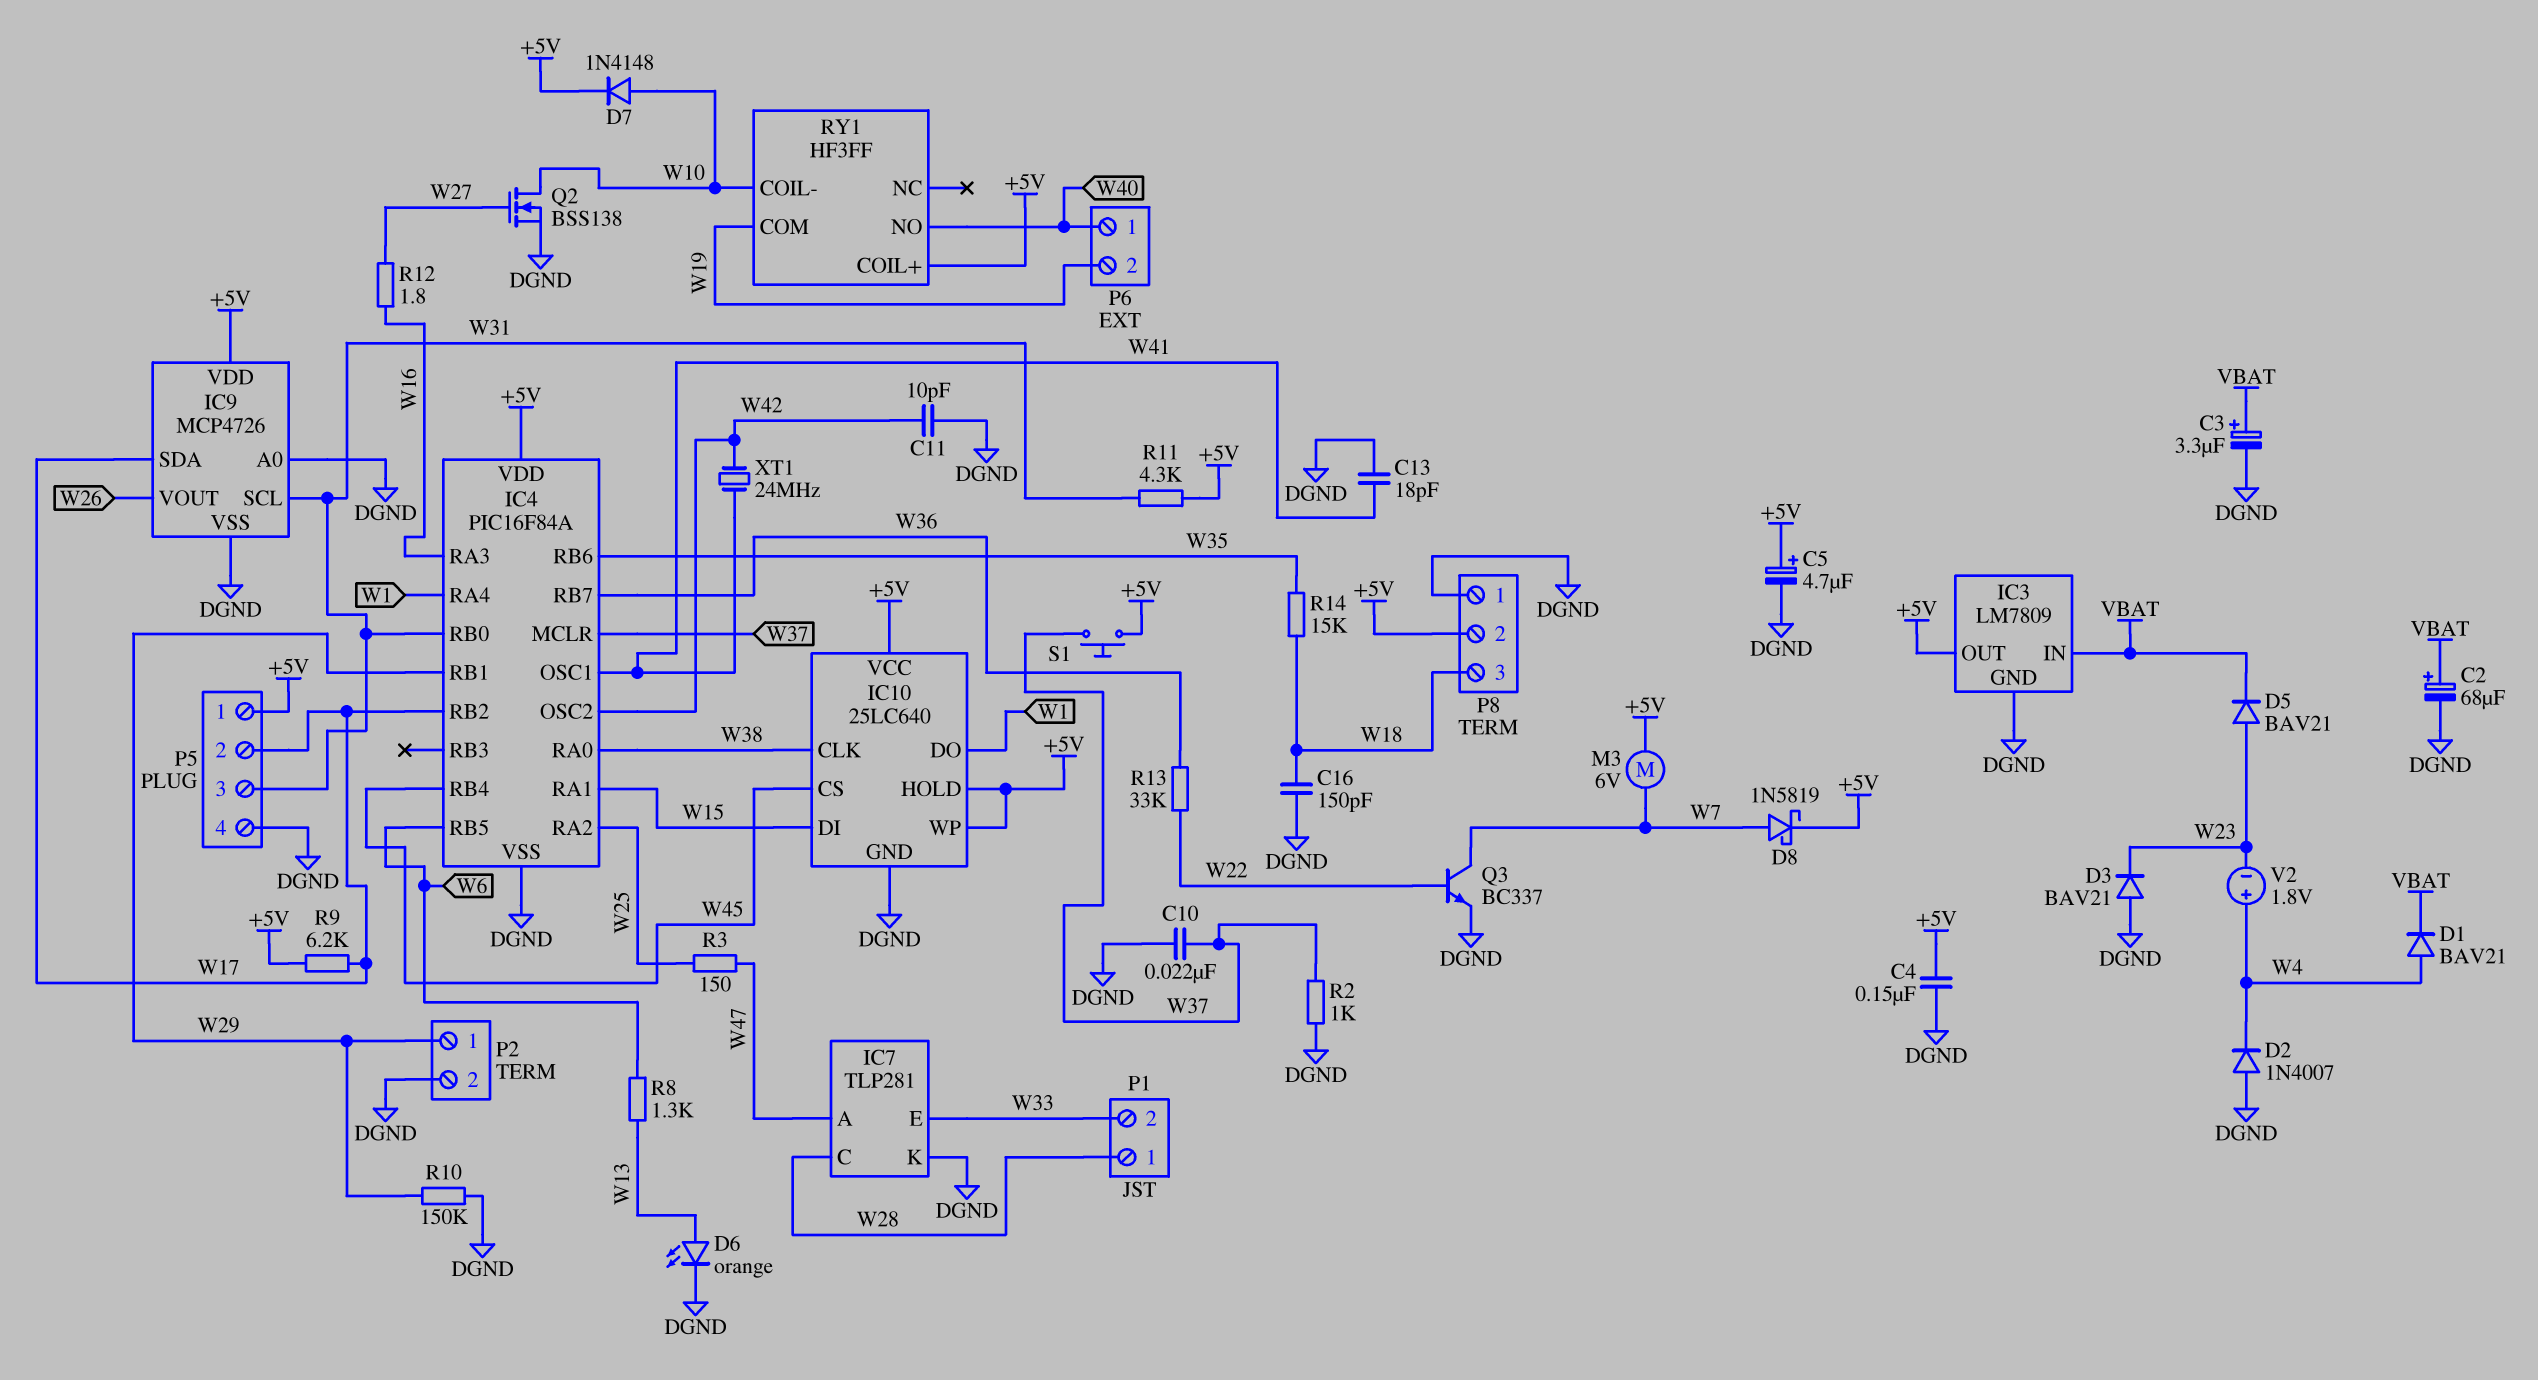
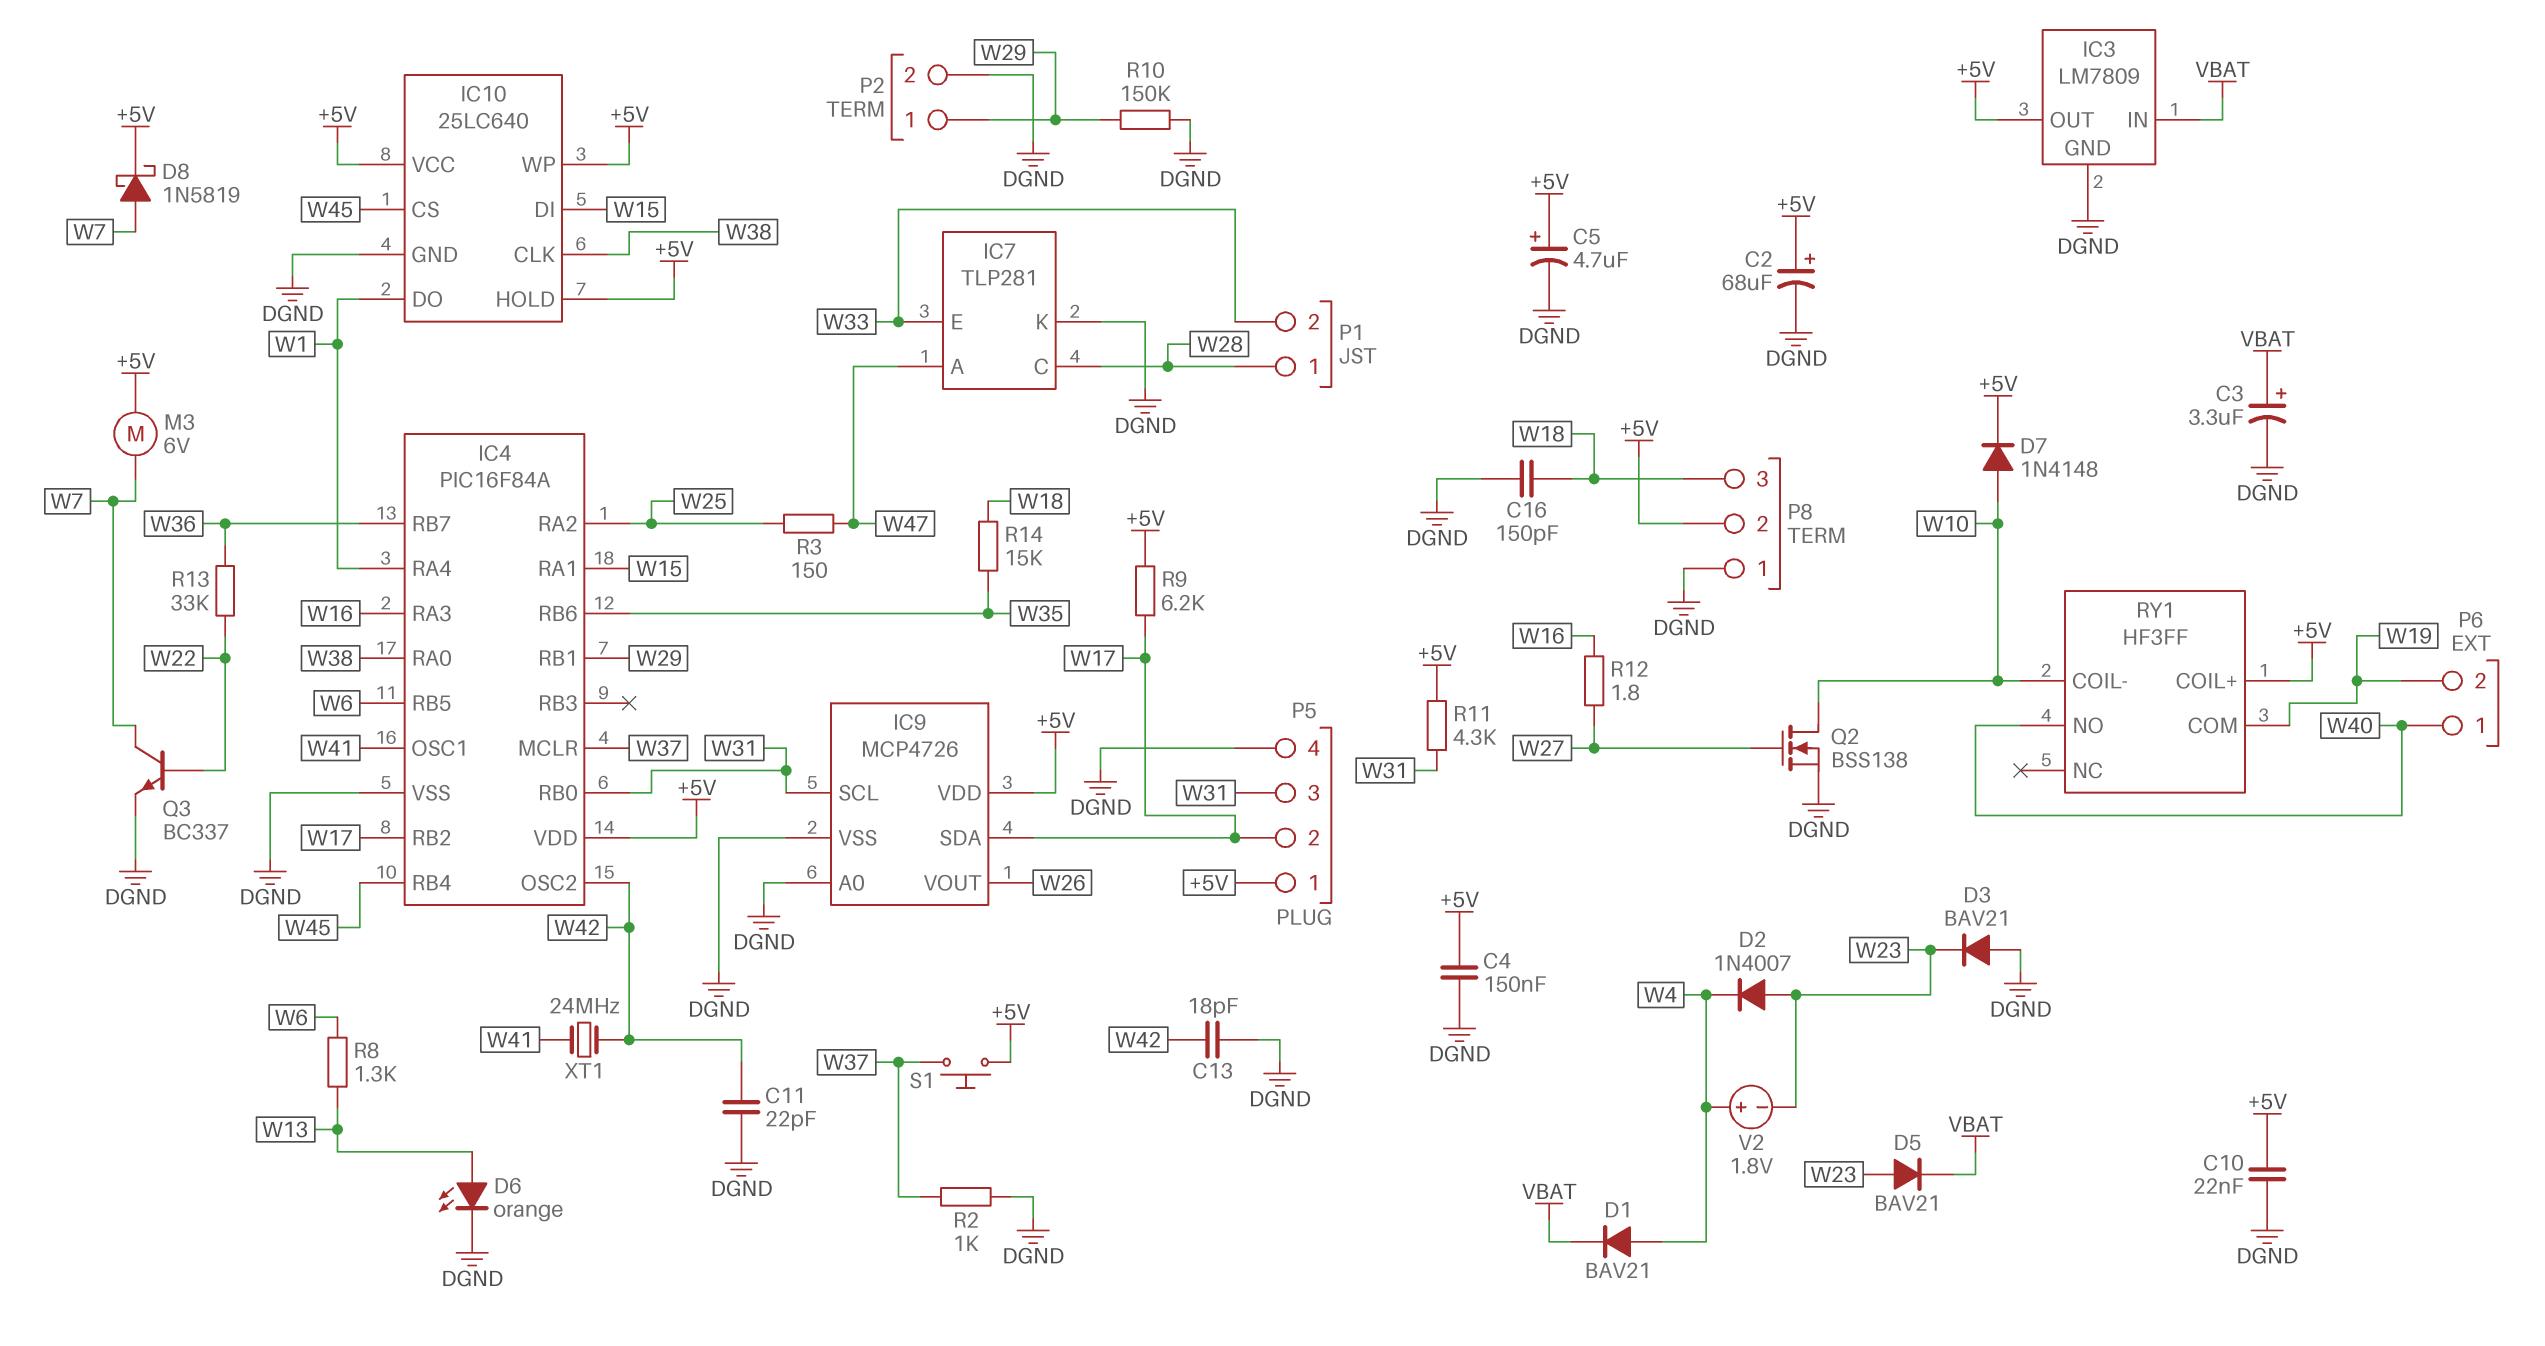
C2: 68uF (plus VBAT, minus DGND) -> 68uF (plus +5V, minus DGND)
C10: 22nF (DGND, W37) -> 22nF (+5V, DGND)
C11: 10pF (DGND, W42) -> 22pF (DGND, W42)
C13: 18pF (DGND, W41) -> 18pF (DGND, W42)
D2: diode 1N4007 (A DGND, K W4) -> diode 1N4007 (A W23, K W4)

